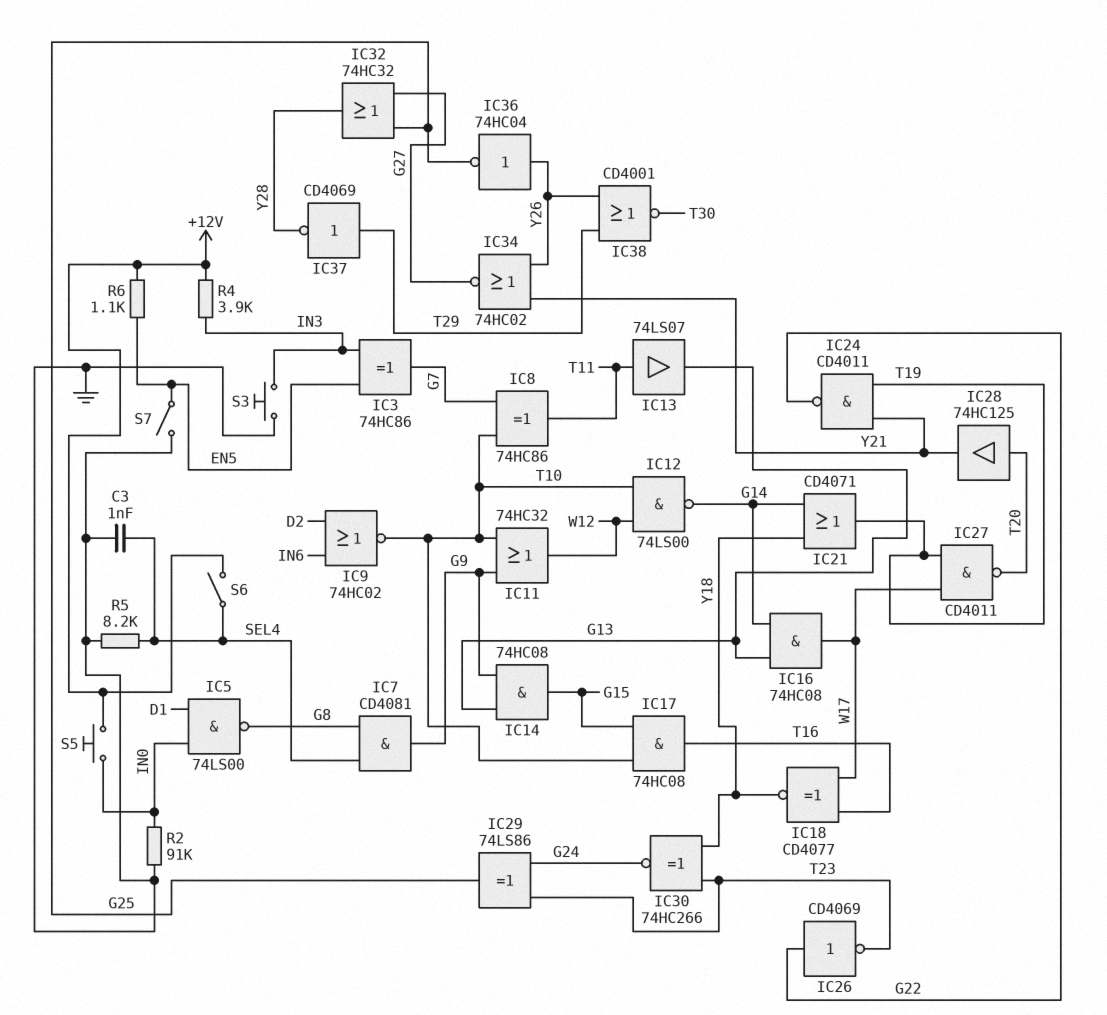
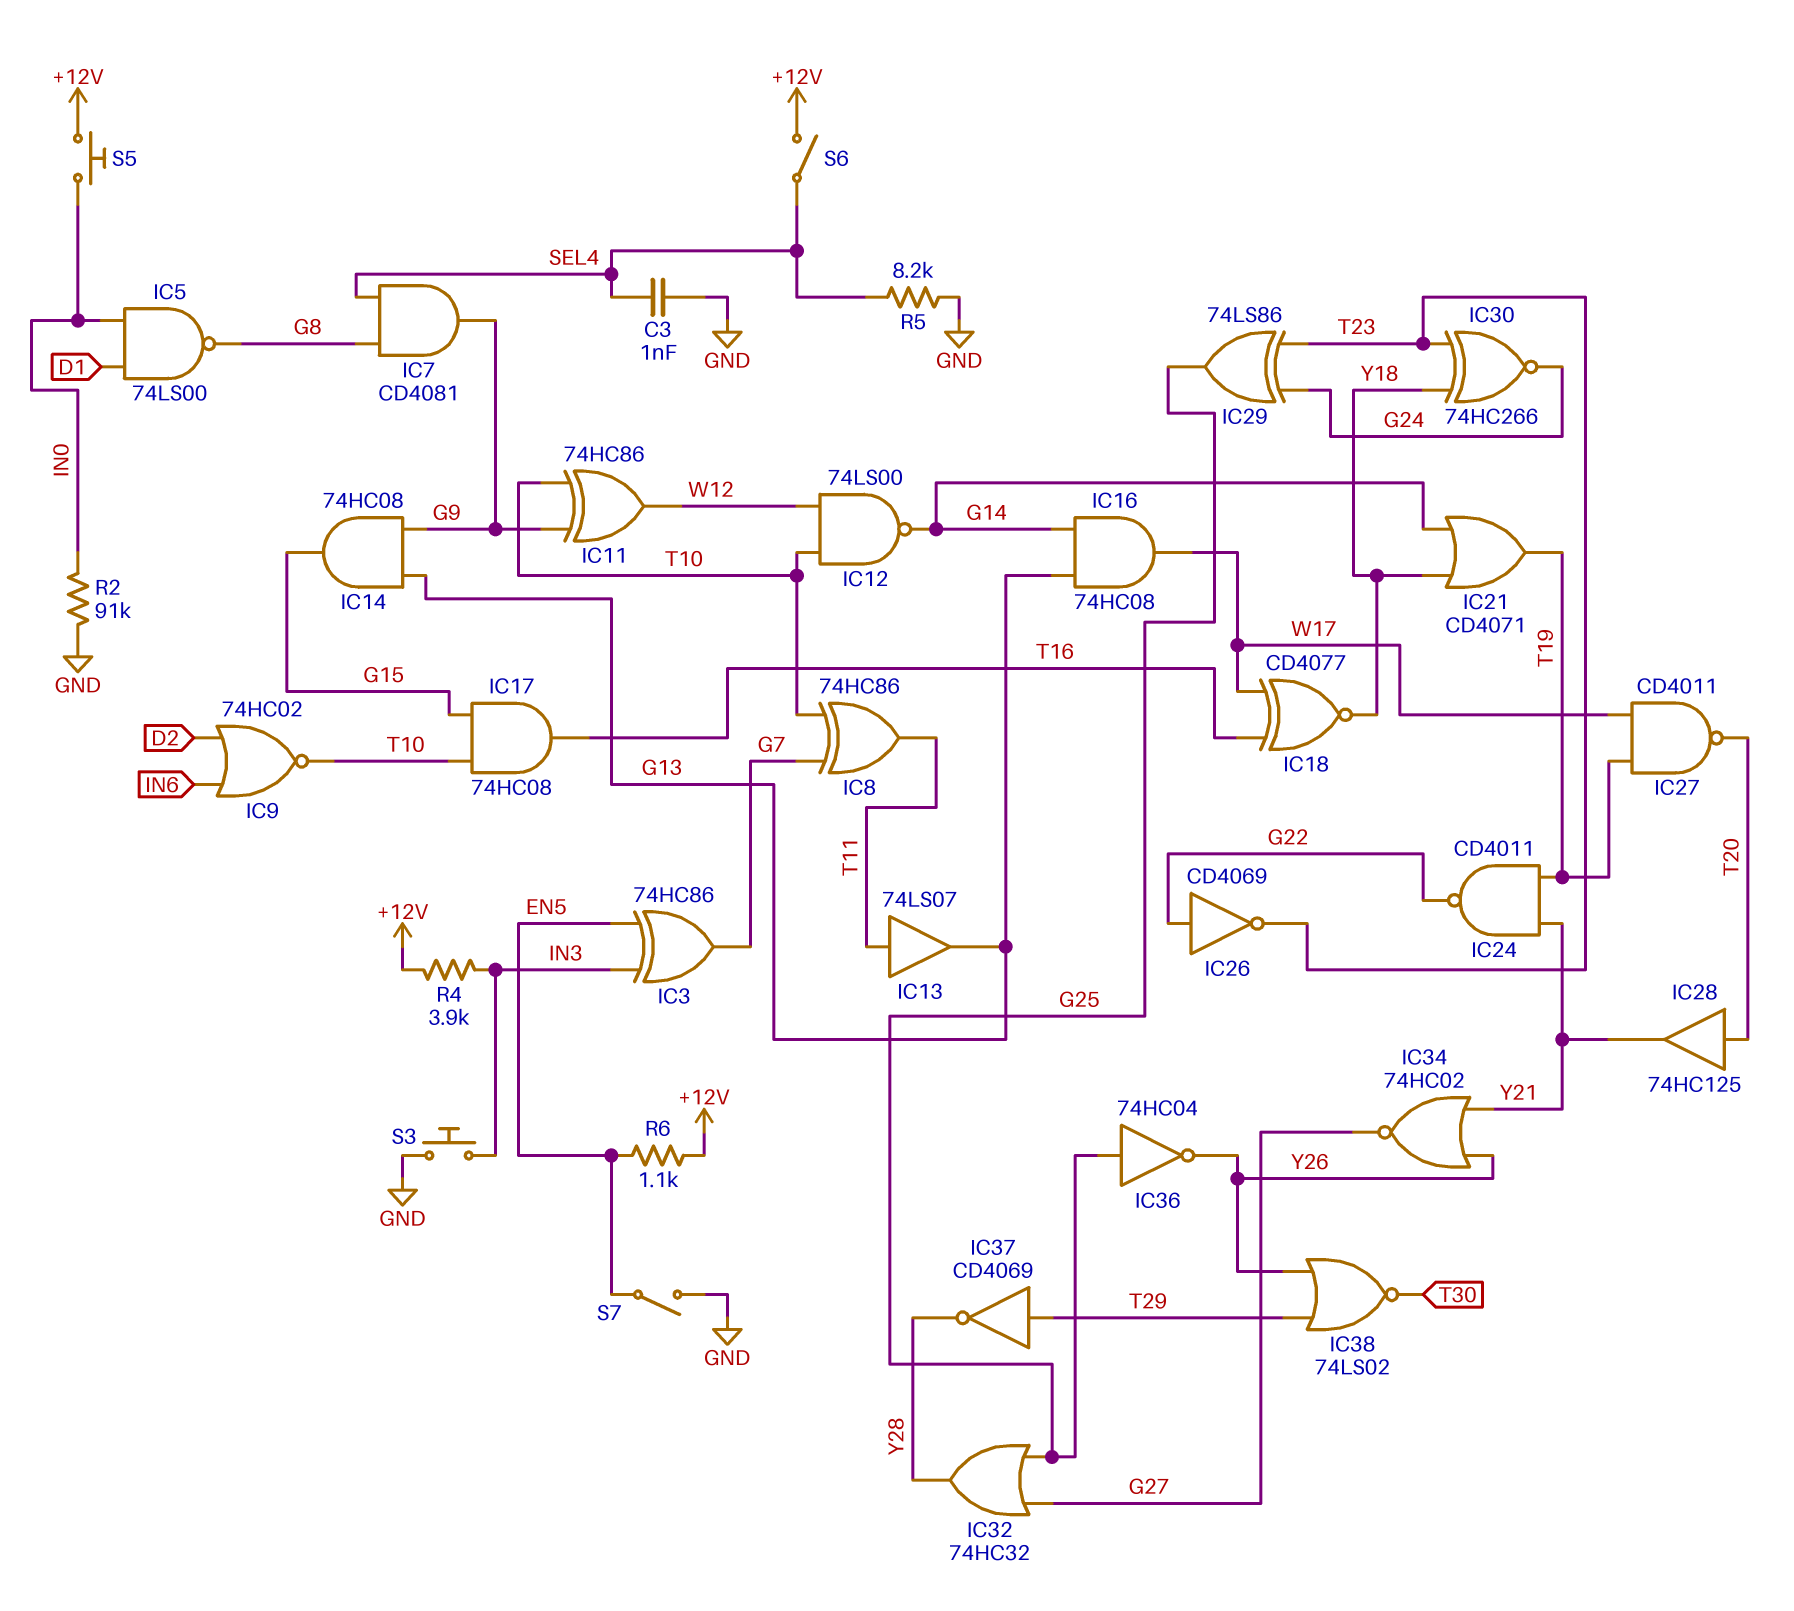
IC11: OR 74HC32 (in G9, in T10, out W12) -> XOR 74HC86 (in G9, in T10, out W12)
IC36: NOT 74HC04 (in Y26, out G25) -> NOT 74HC04 (in G25, out Y26)
IC38: NOR CD4001 (in T29, in Y26, out T30) -> NOR 74LS02 (in T29, in Y26, out T30)

